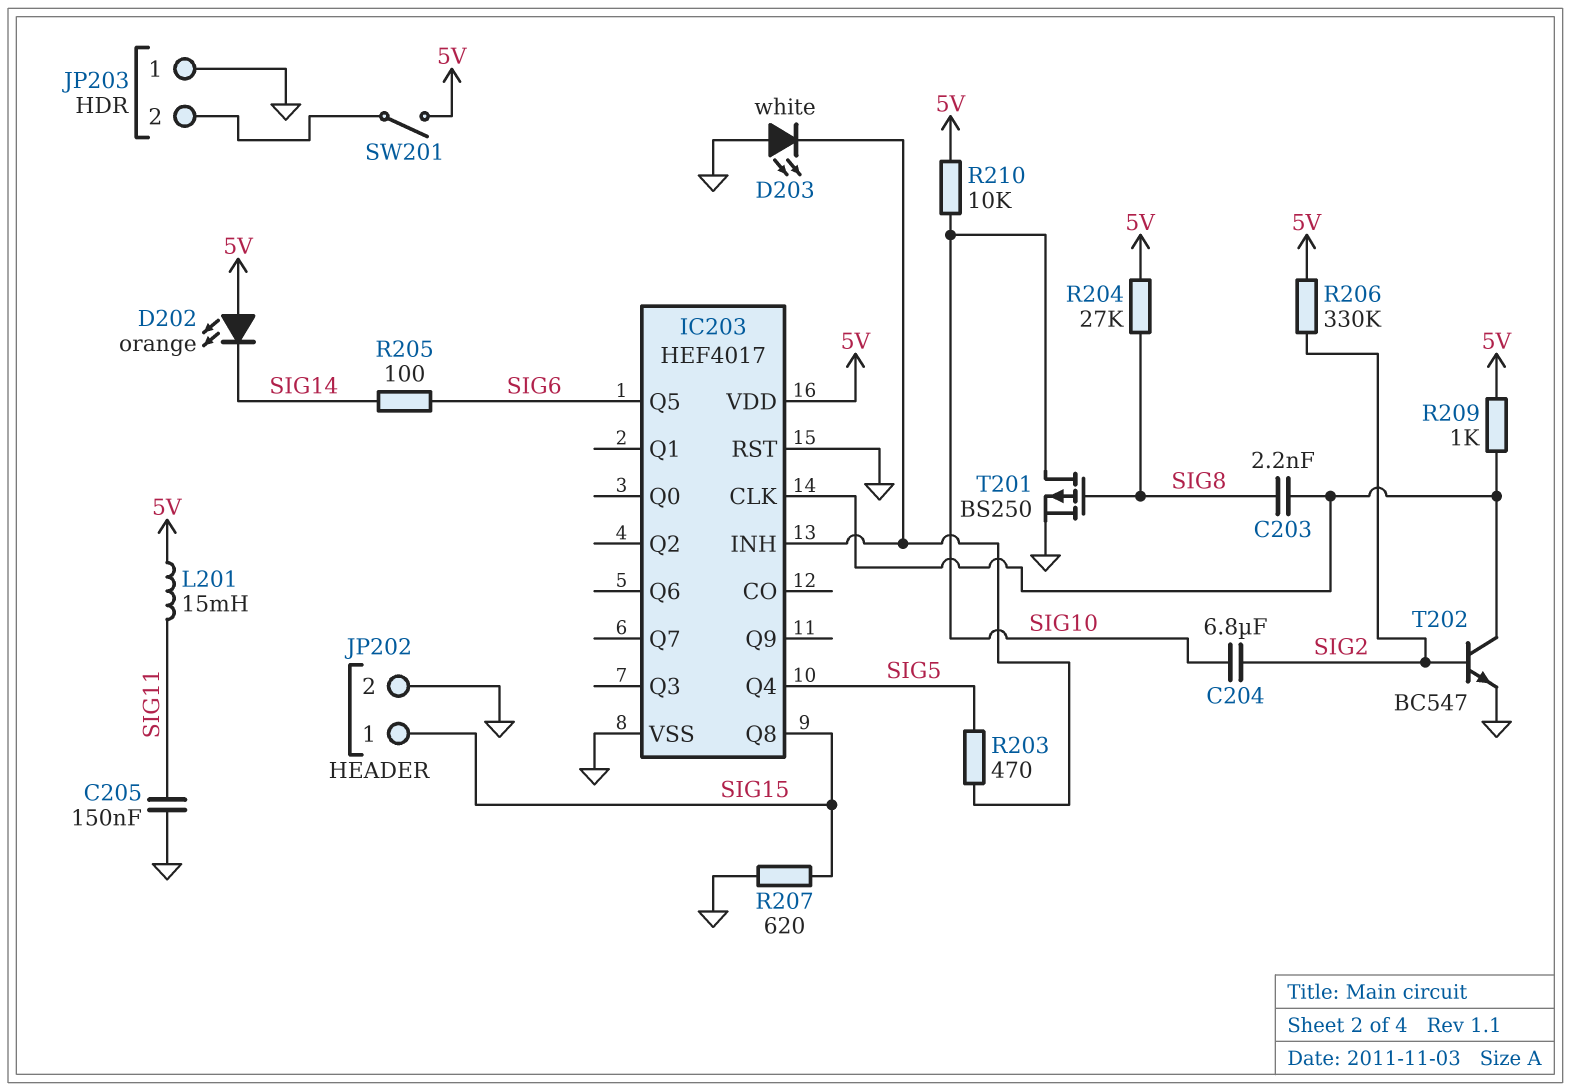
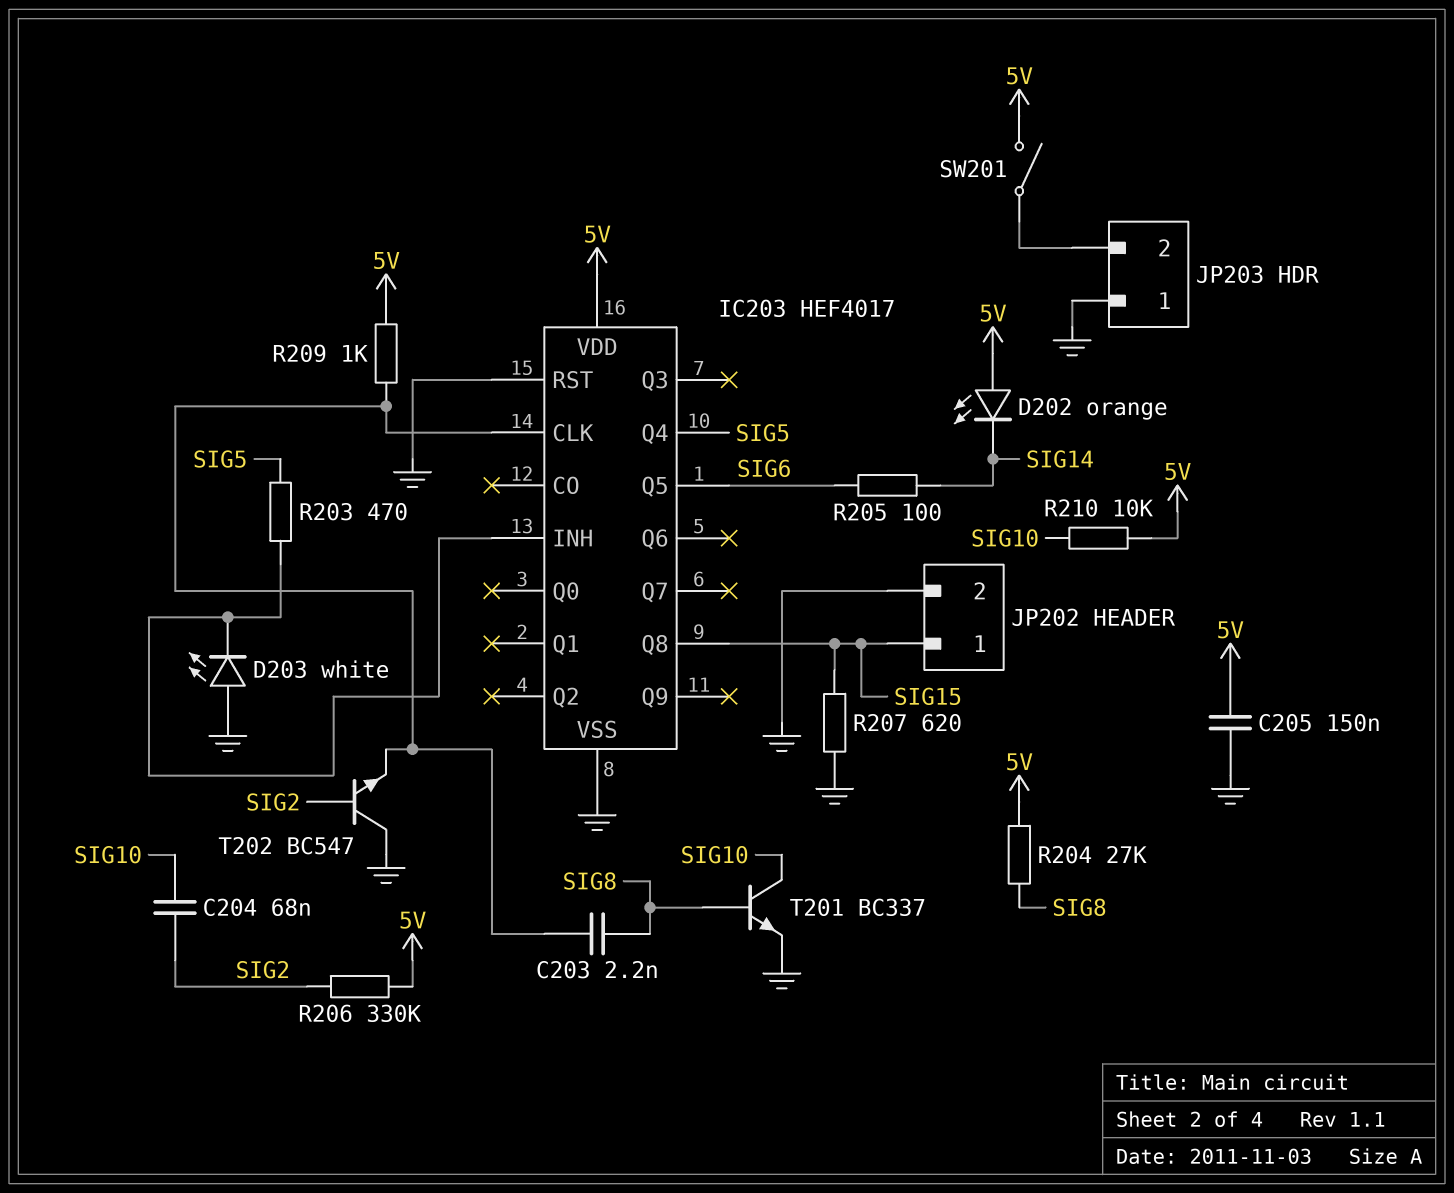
C204: 6.8uF (SIG2, SIG10) -> 68nF (SIG2, SIG10)
C205: 150nF (GND, SIG11) -> 150nF (5V, GND)
L201: 15mH (5V, SIG11) -> none
T201: PMOS BS250 (G SIG8, D SIG10, S GND) -> NPN BC337 (B SIG8, C SIG10, E GND)
T202: NPN BC547 (B SIG2, C IC203/CLK, E GND) -> NPN BC547 (B SIG2, C GND, E IC203/CLK)

